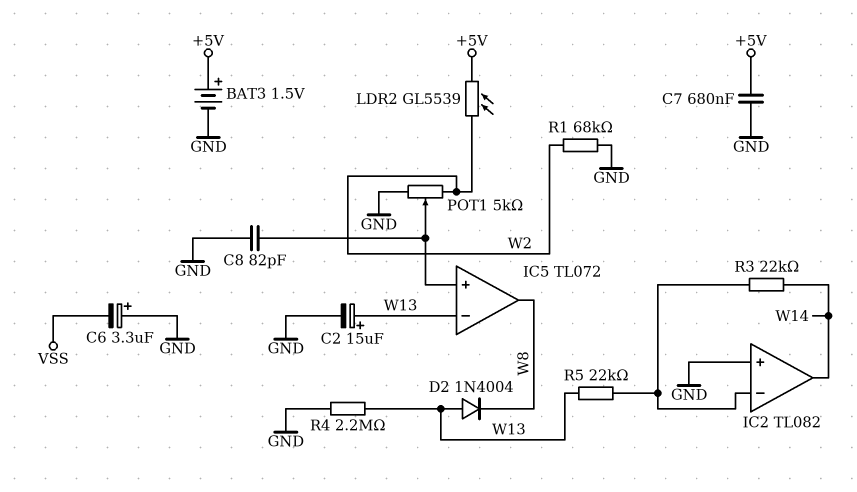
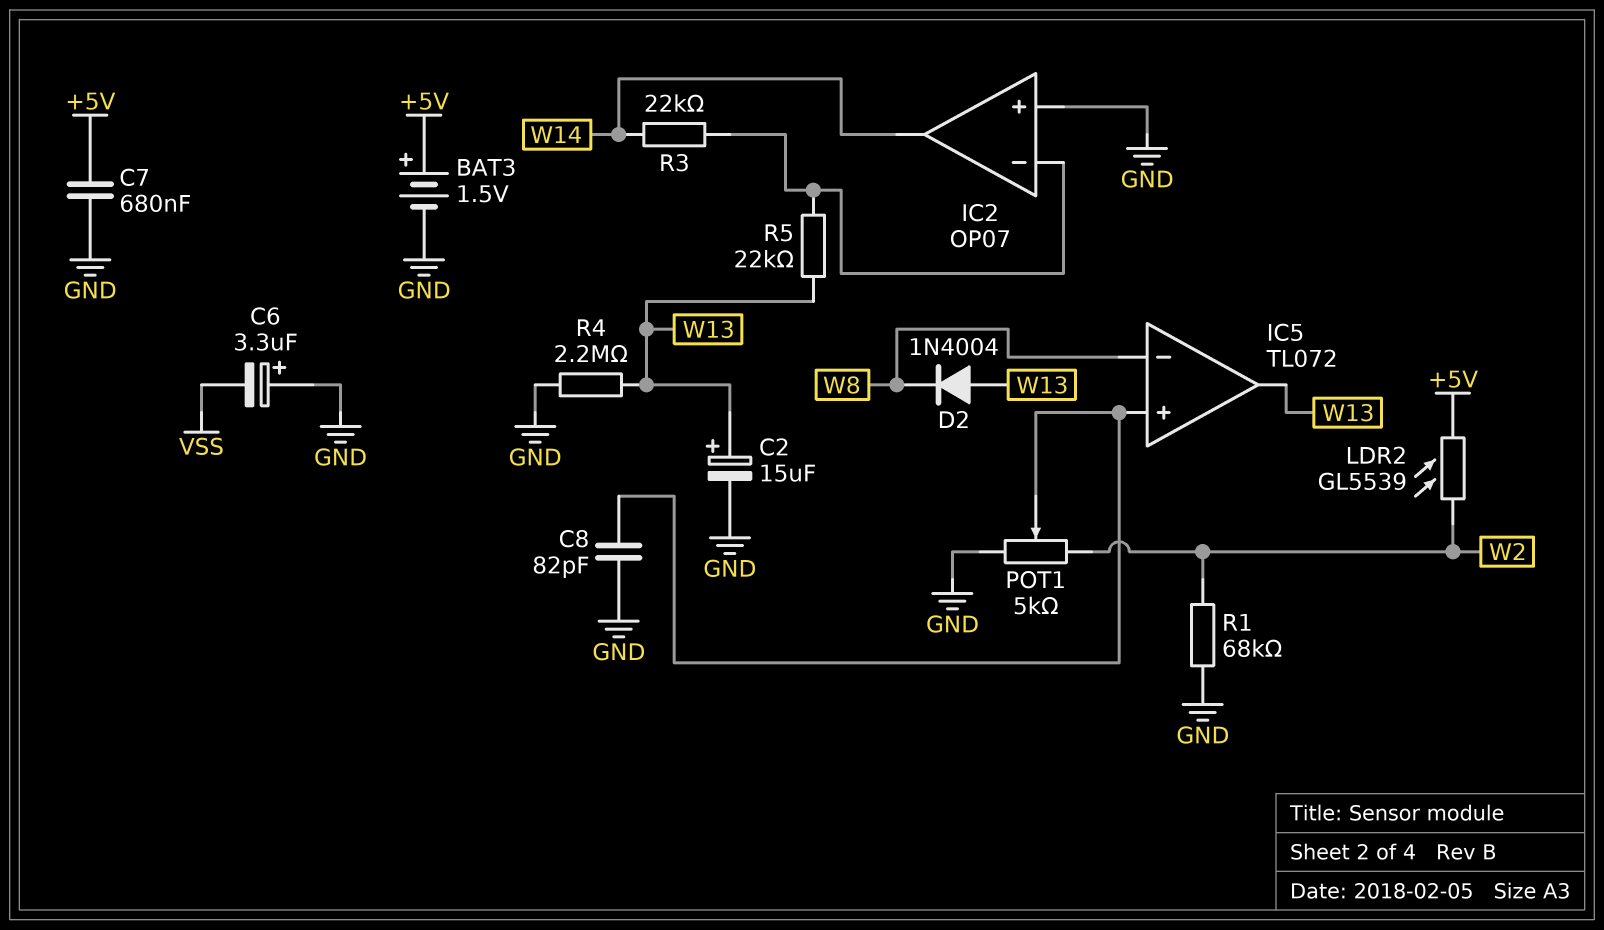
IC2: TL082 -> OP07
IC5 pin in-: W13 -> W8
IC5 pin out: W8 -> W13

